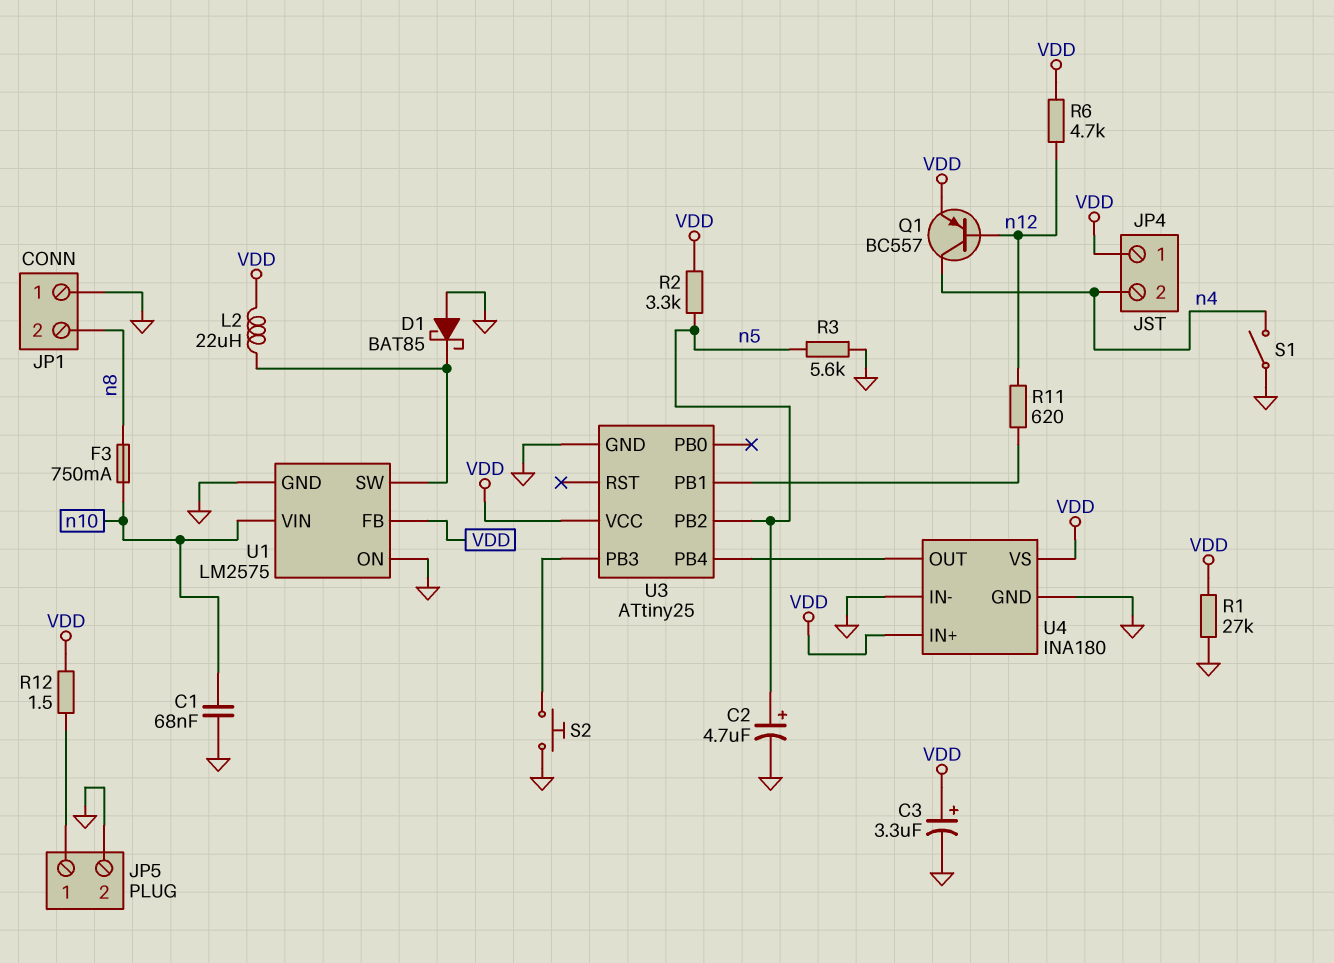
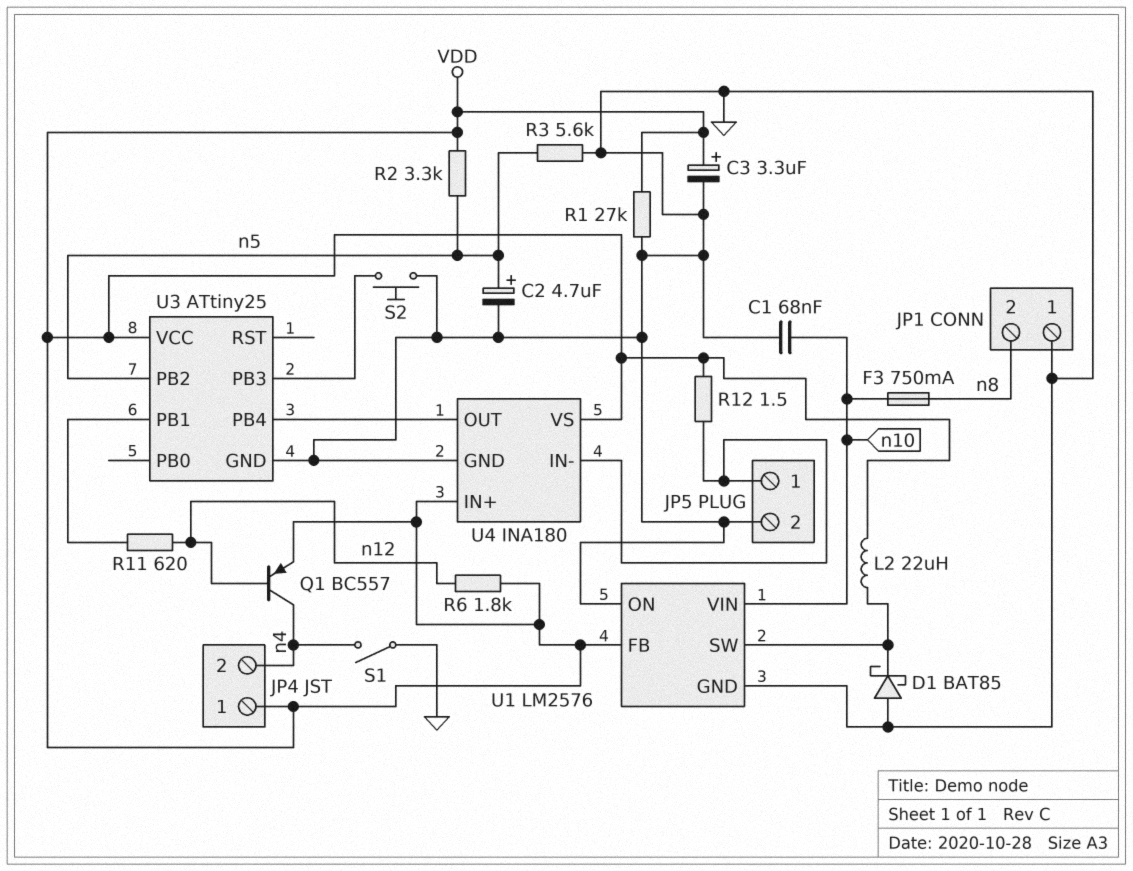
R6: 4.7k (VDD, n12) -> 1.8k (VDD, n12)
U1: LM2575 -> LM2576
U4 pin IN-: GND -> JP5/1

